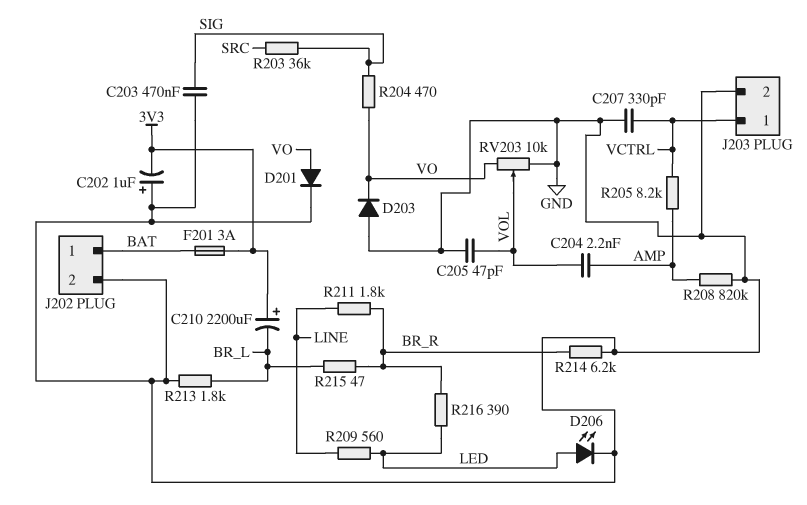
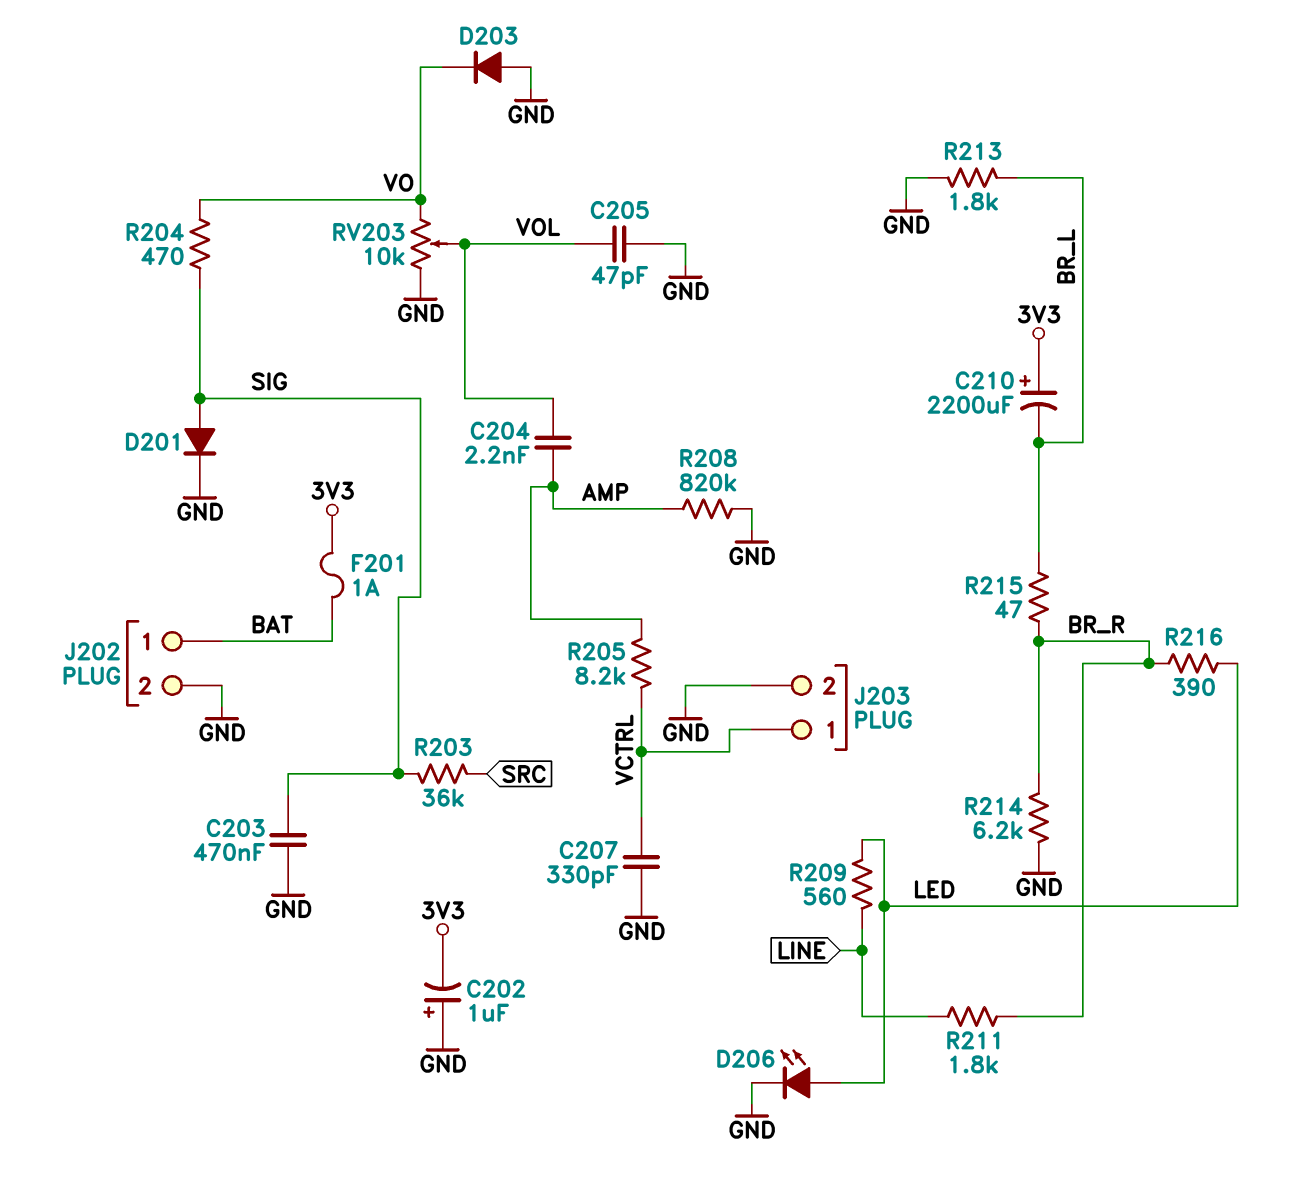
D201: diode (A VO, K GND) -> diode (A SIG, K GND)
F201: 3A (3V3, BAT) -> 1A (3V3, BAT)

